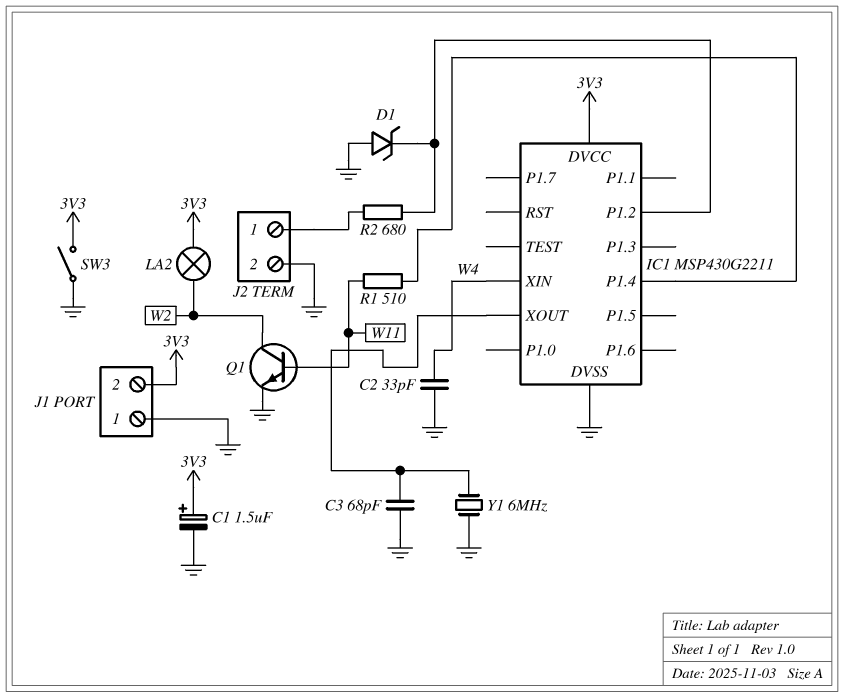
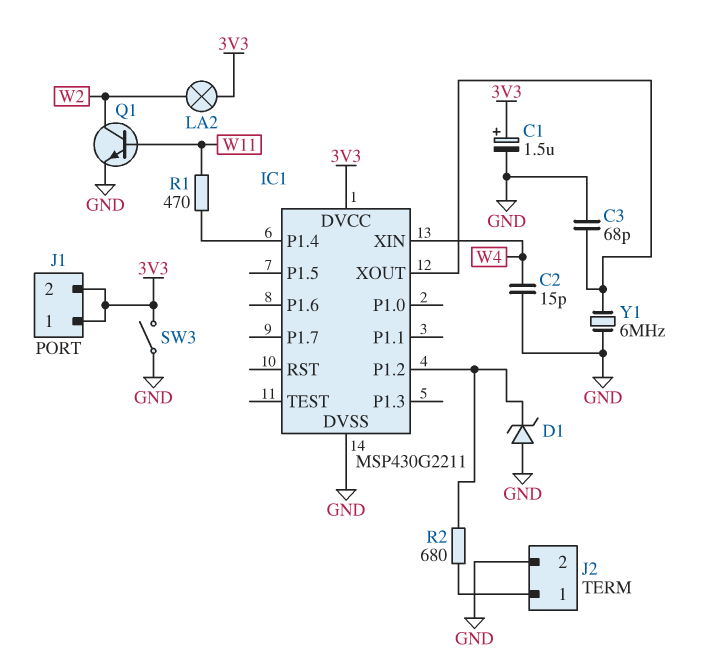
C2: 33pF (GND, W4) -> 15pF (GND, W4)
J1 pin 1: GND -> 3V3
R1: 510 (IC1/P1.4, W11) -> 470 (IC1/P1.4, W11)

